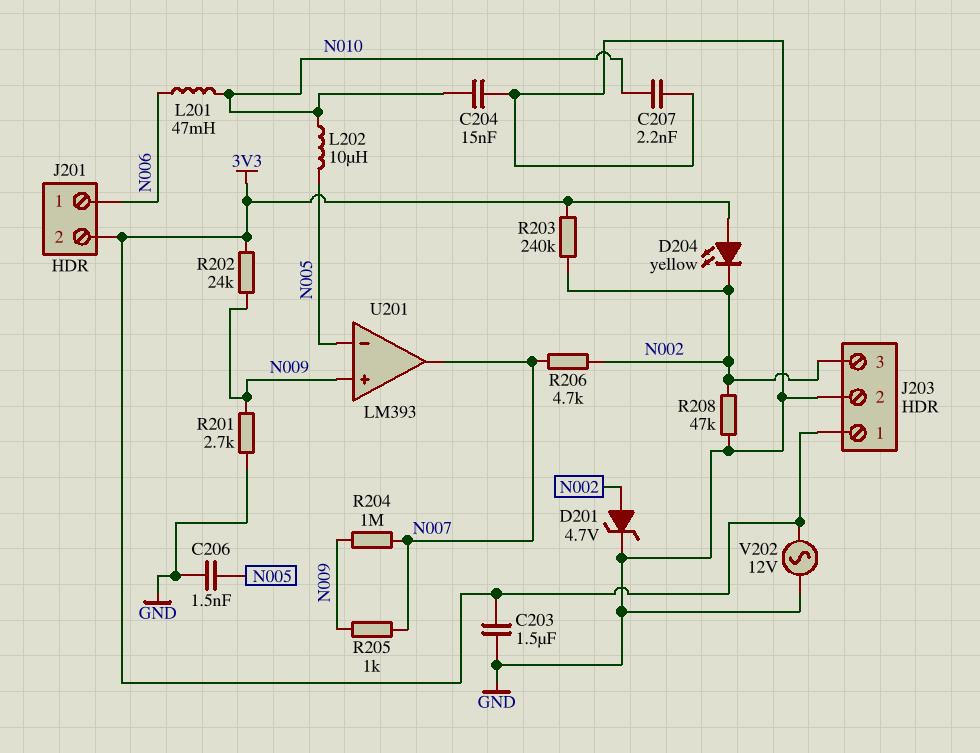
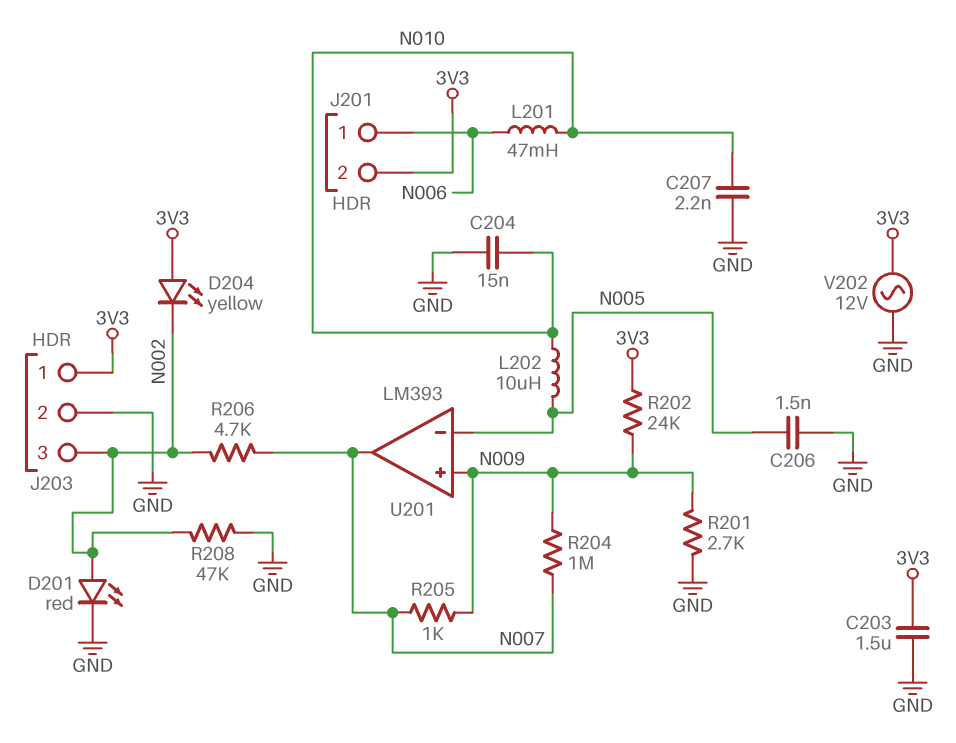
D201: zener 4.7V (A N002, K GND) -> LED red (A N002, K GND)
R203: 240k (3V3, N002) -> none

